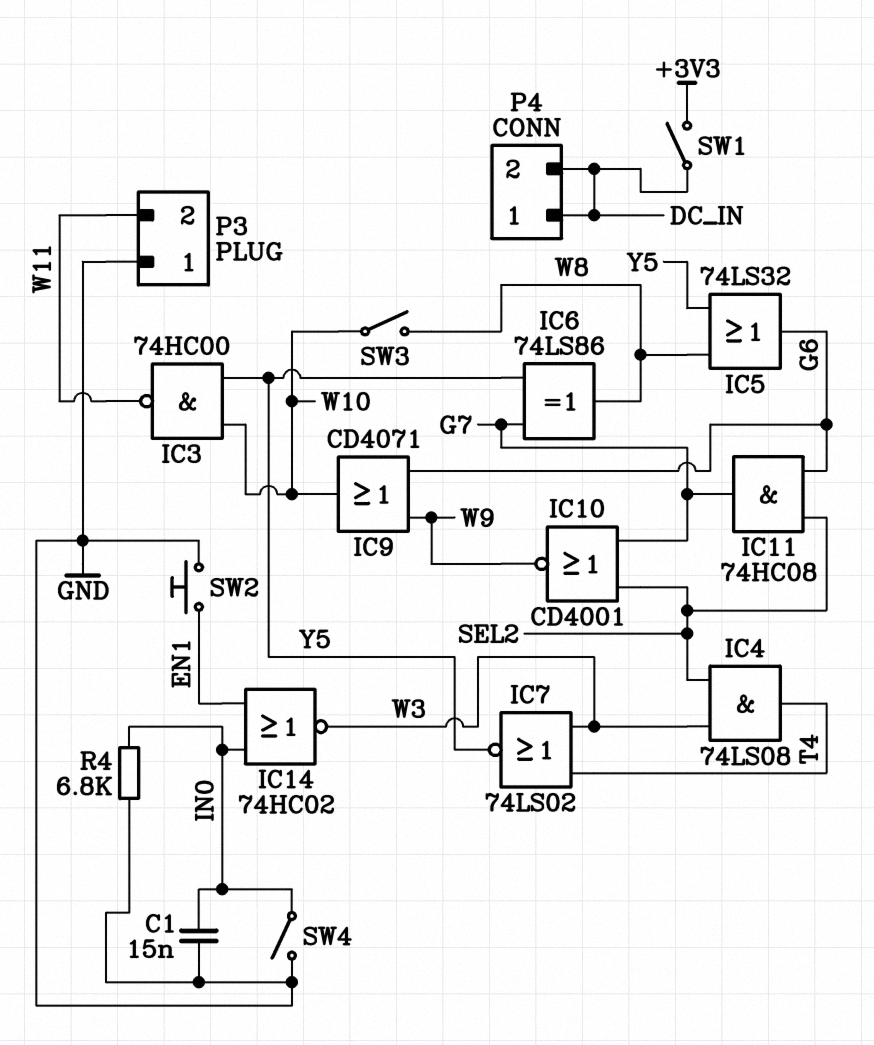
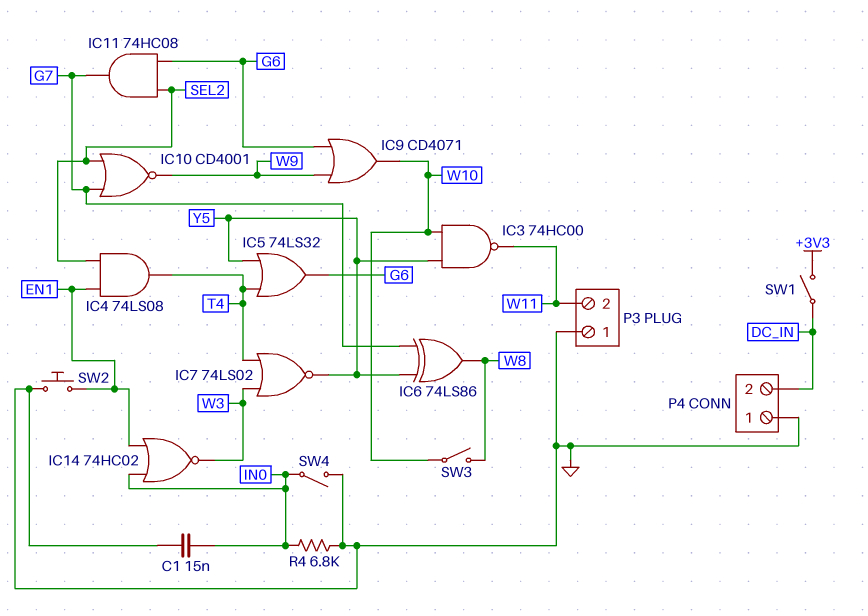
IC4: AND 74LS08 (in SEL2, in W3, out T4) -> AND 74LS08 (in EN1, in SEL2, out T4)
IC5: OR 74LS32 (in W8, in Y5, out G6) -> OR 74LS32 (in T4, in Y5, out G6)
P4 pin 1: DC_IN -> GND

